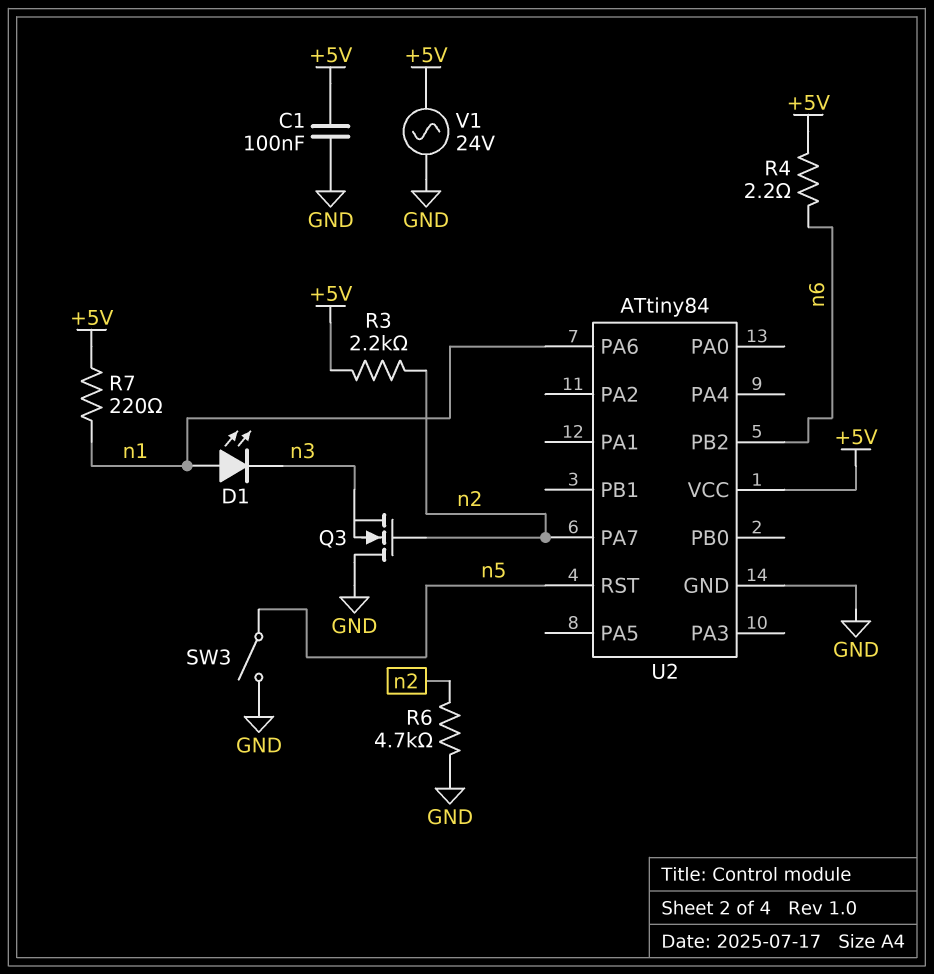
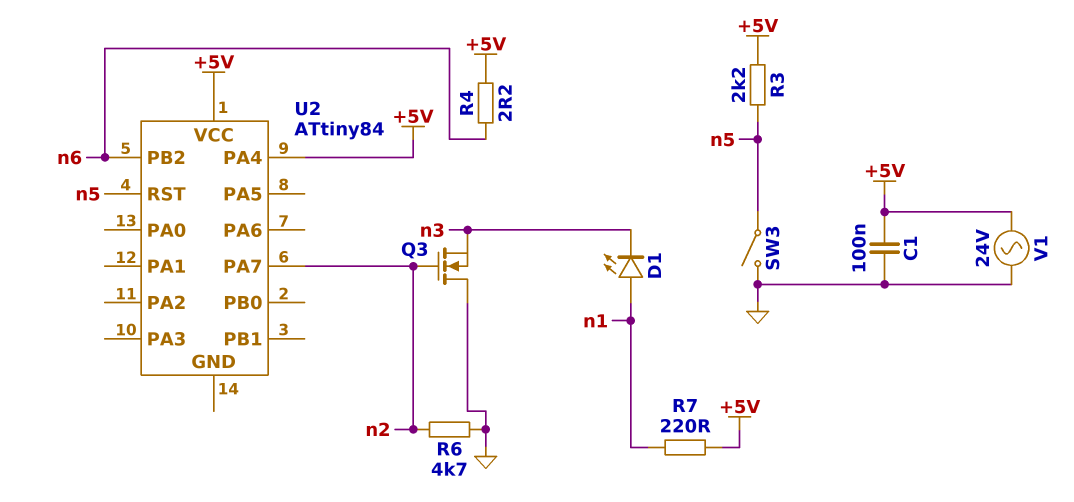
R3: 2.2k (+5V, n2) -> 2.2k (+5V, n5)
U2 pin GND: GND -> none
U2 pin PA4: none -> +5V
U2 pin PA6: n1 -> none

